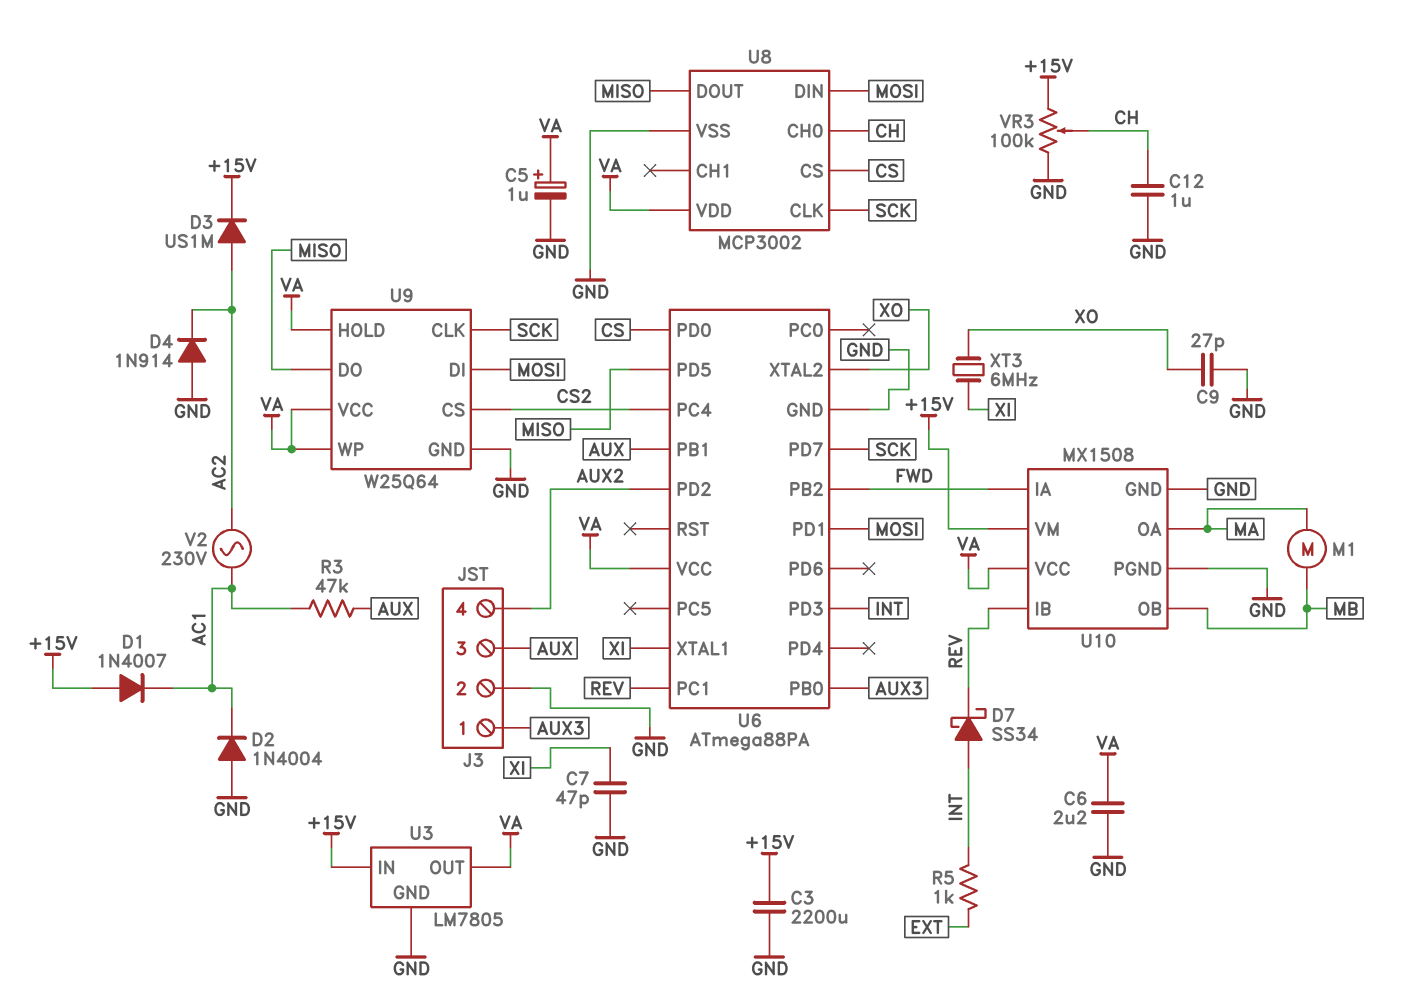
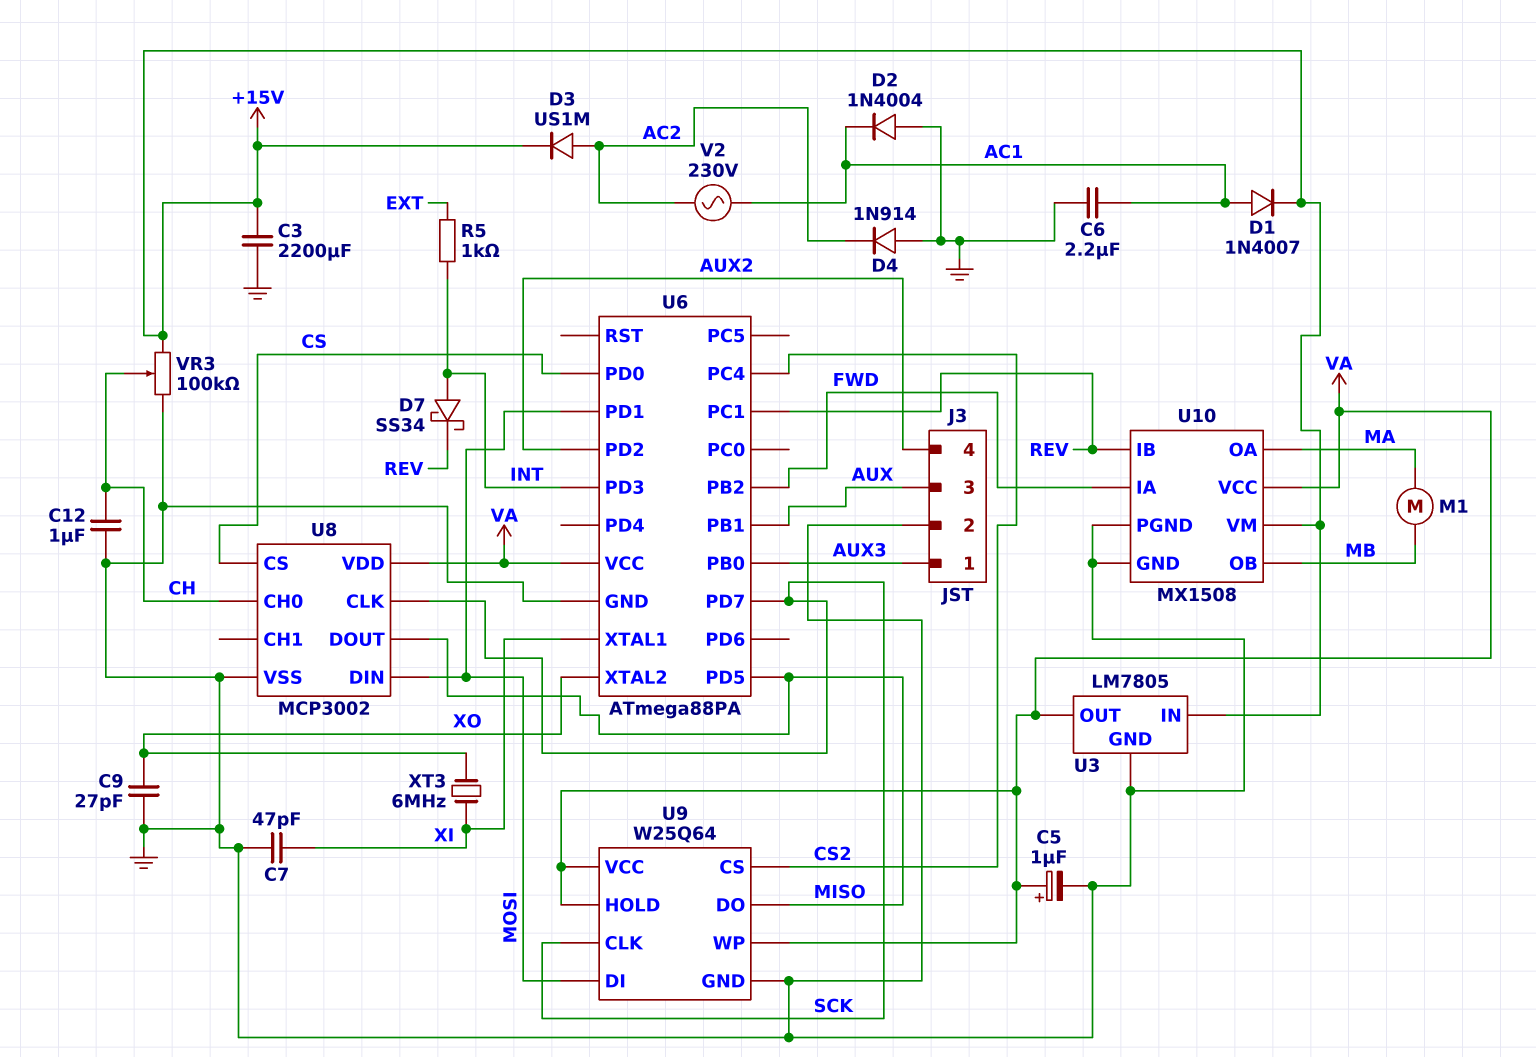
C6: 2.2uF (GND, VA) -> 2.2uF (AC1, GND)
D1: diode 1N4007 (A +15V, K AC1) -> diode 1N4007 (A AC1, K +15V)
R3: 47k (AC1, AUX) -> none

